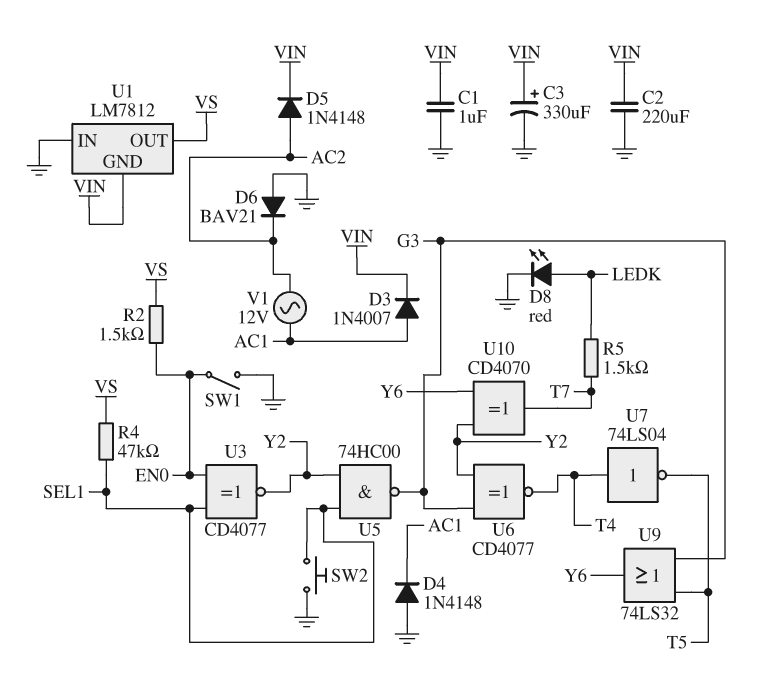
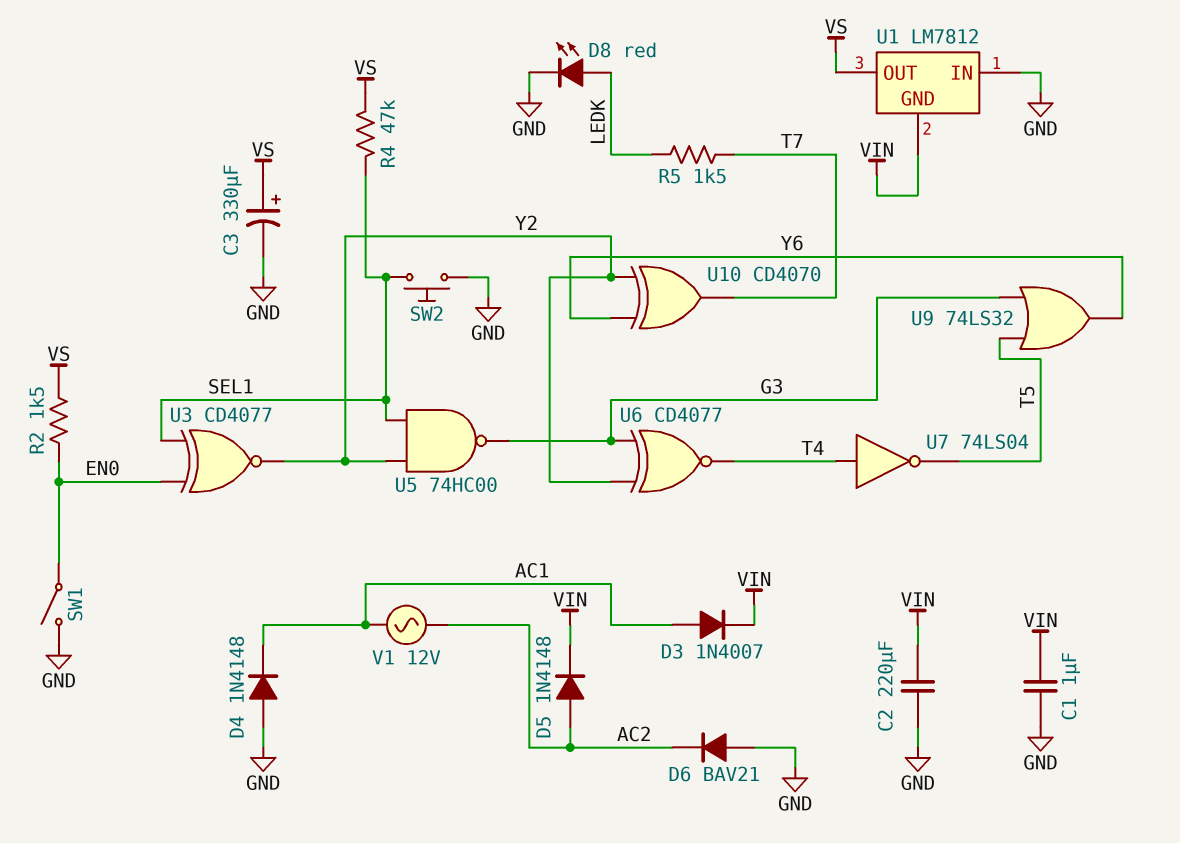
C3: 330uF (plus VIN, minus GND) -> 330uF (plus VS, minus GND)

